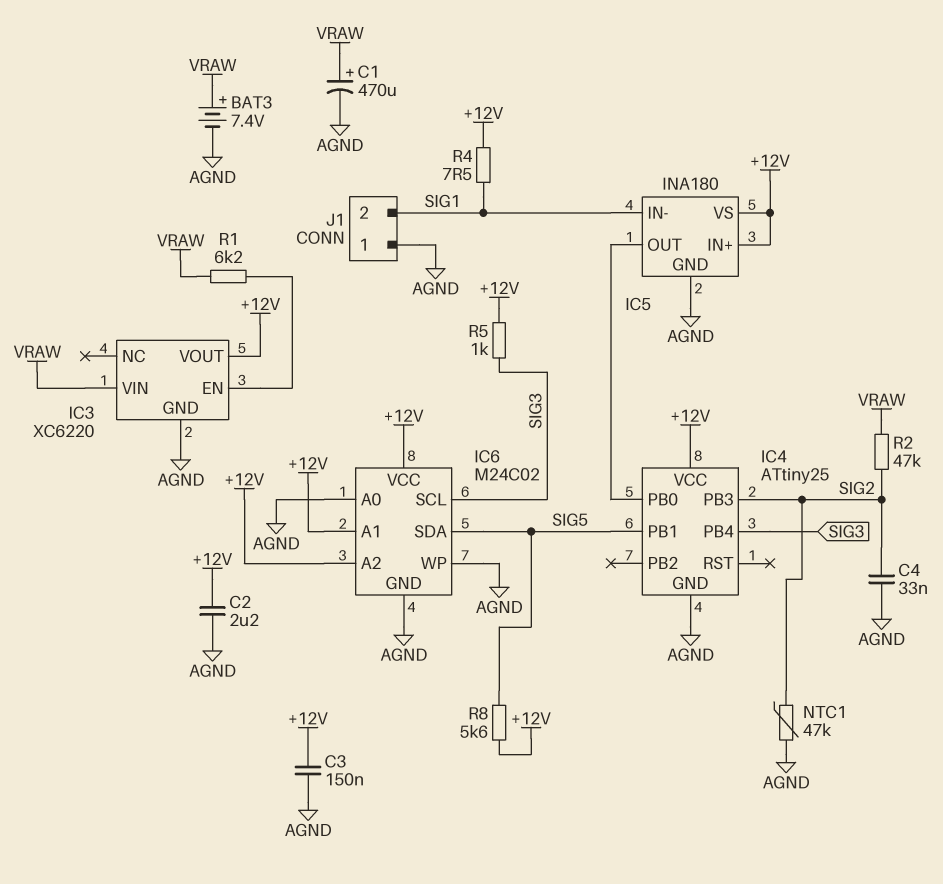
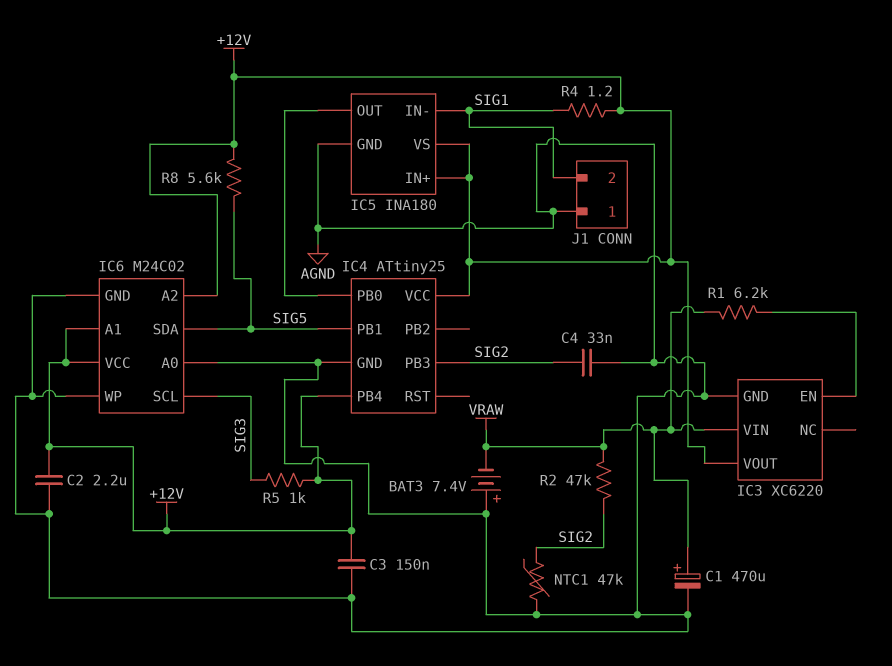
BAT3: 7.4V (plus VRAW, minus AGND) -> 7.4V (plus AGND, minus VRAW)
IC4 pin PB4: SIG3 -> +12V
R4: 7.5 (+12V, SIG1) -> 1.2 (+12V, SIG1)

